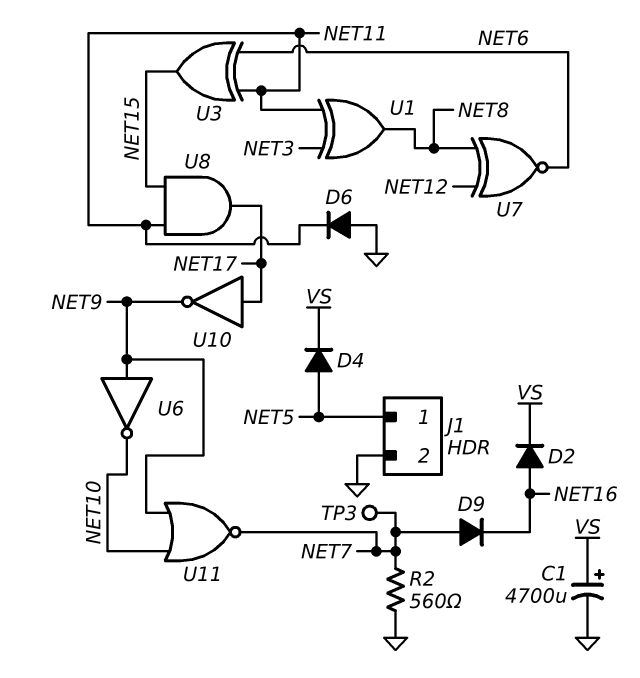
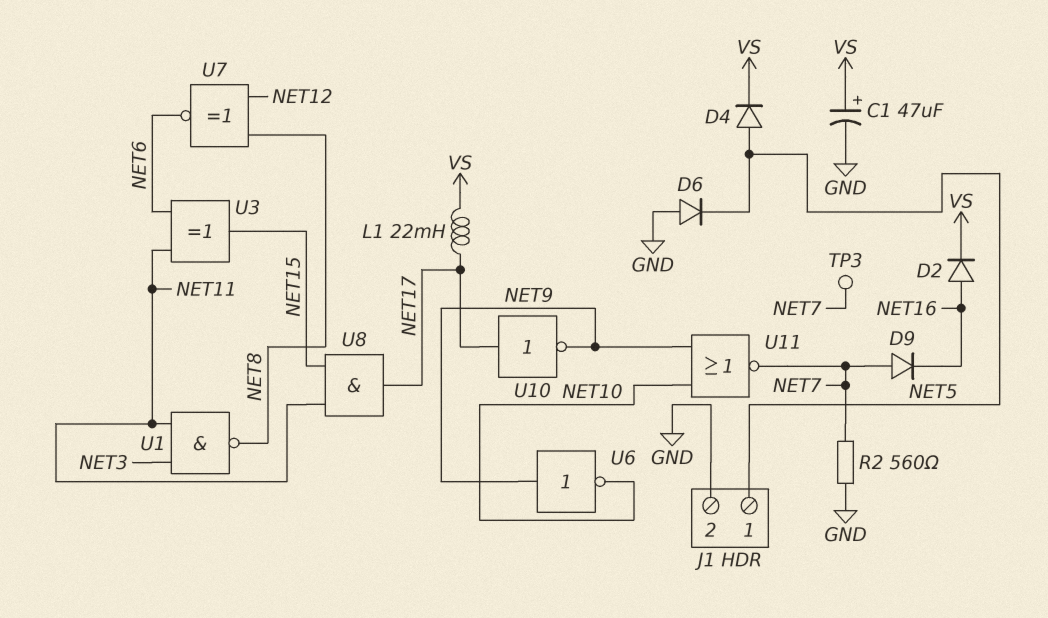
C1: 4700uF (plus VS, minus GND) -> 47uF (plus VS, minus GND)
D6: diode (A GND, K NET11) -> diode (A GND, K NET5)
L1: none -> 22mH (NET17, VS)
U1: XOR (in NET3, in NET11, out NET8) -> NAND (in NET3, in NET11, out NET8)

